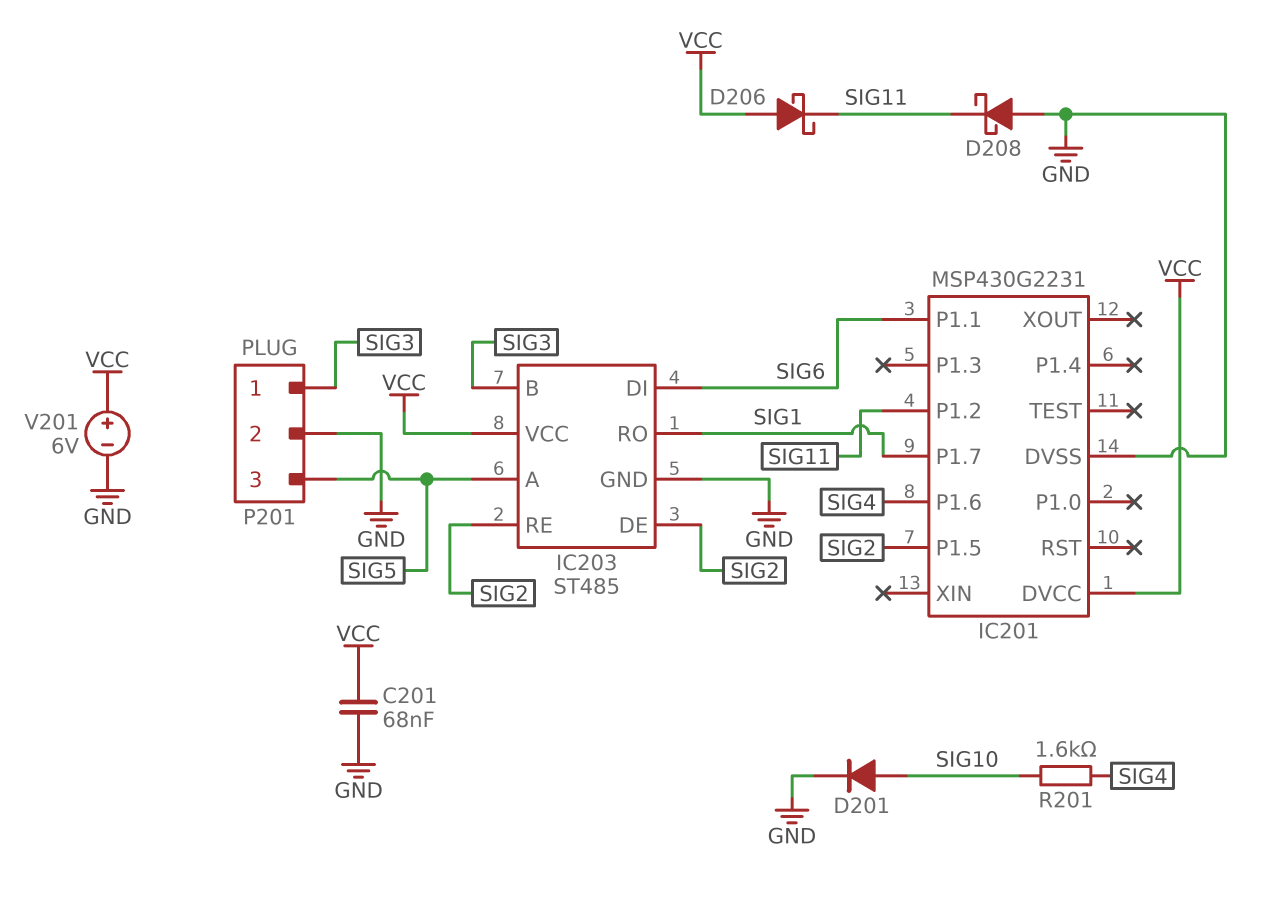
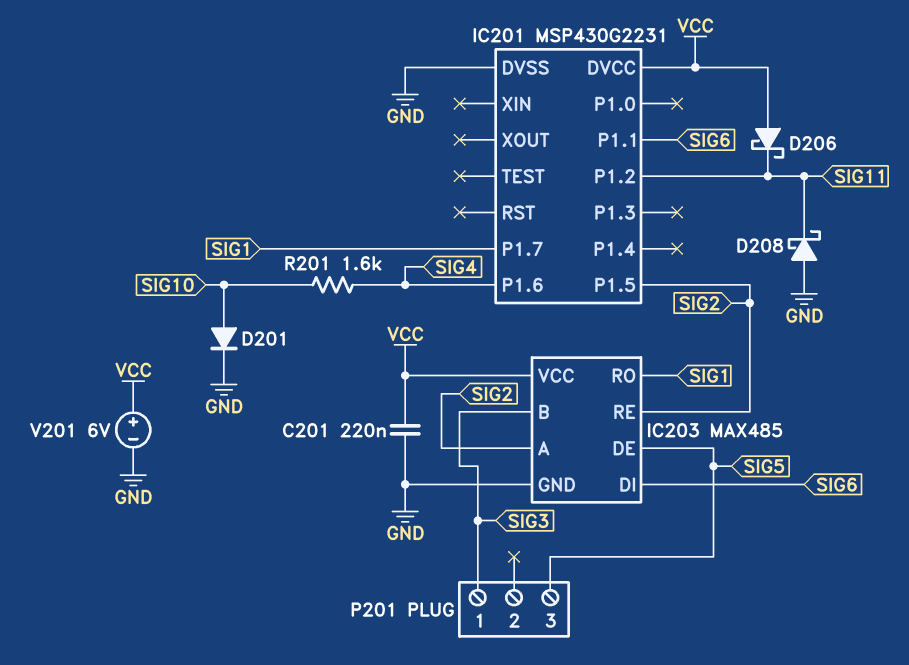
C201: 68nF (GND, VCC) -> 220nF (GND, VCC)
IC203: ST485 -> MAX485
IC203 pin A: SIG5 -> SIG2
IC203 pin DE: SIG2 -> SIG5
P201 pin 2: GND -> none

